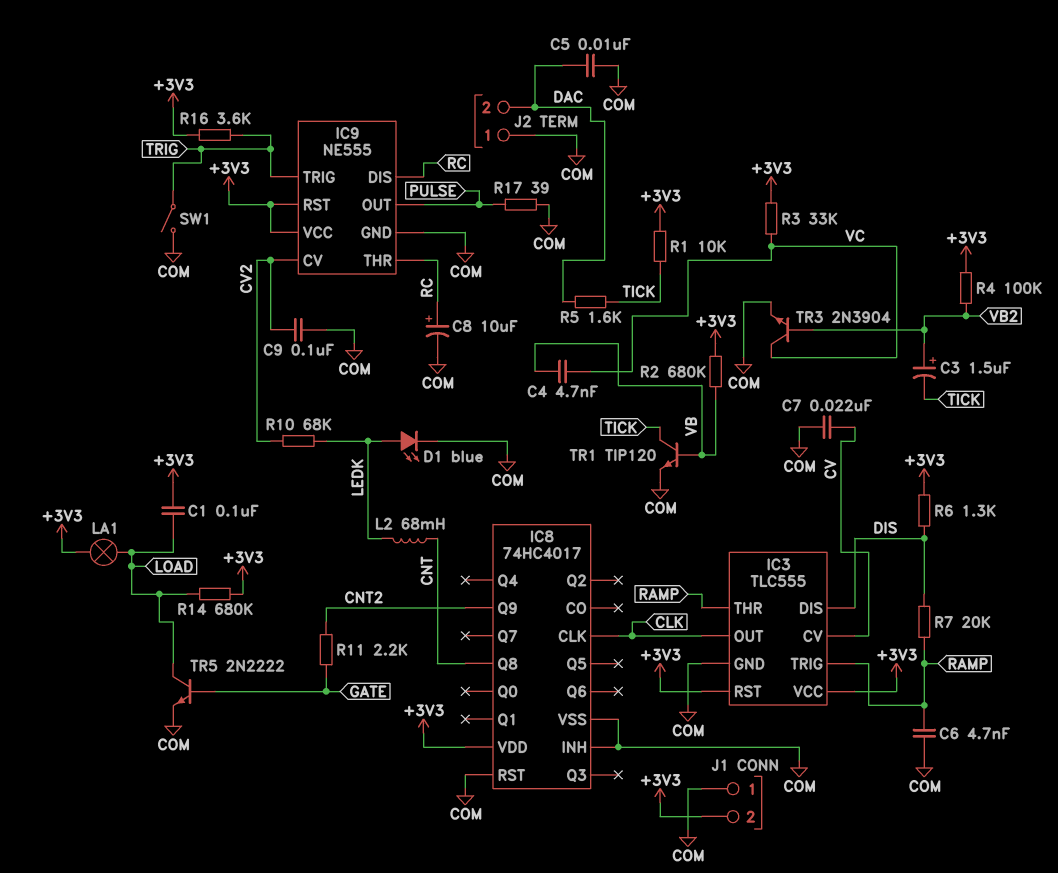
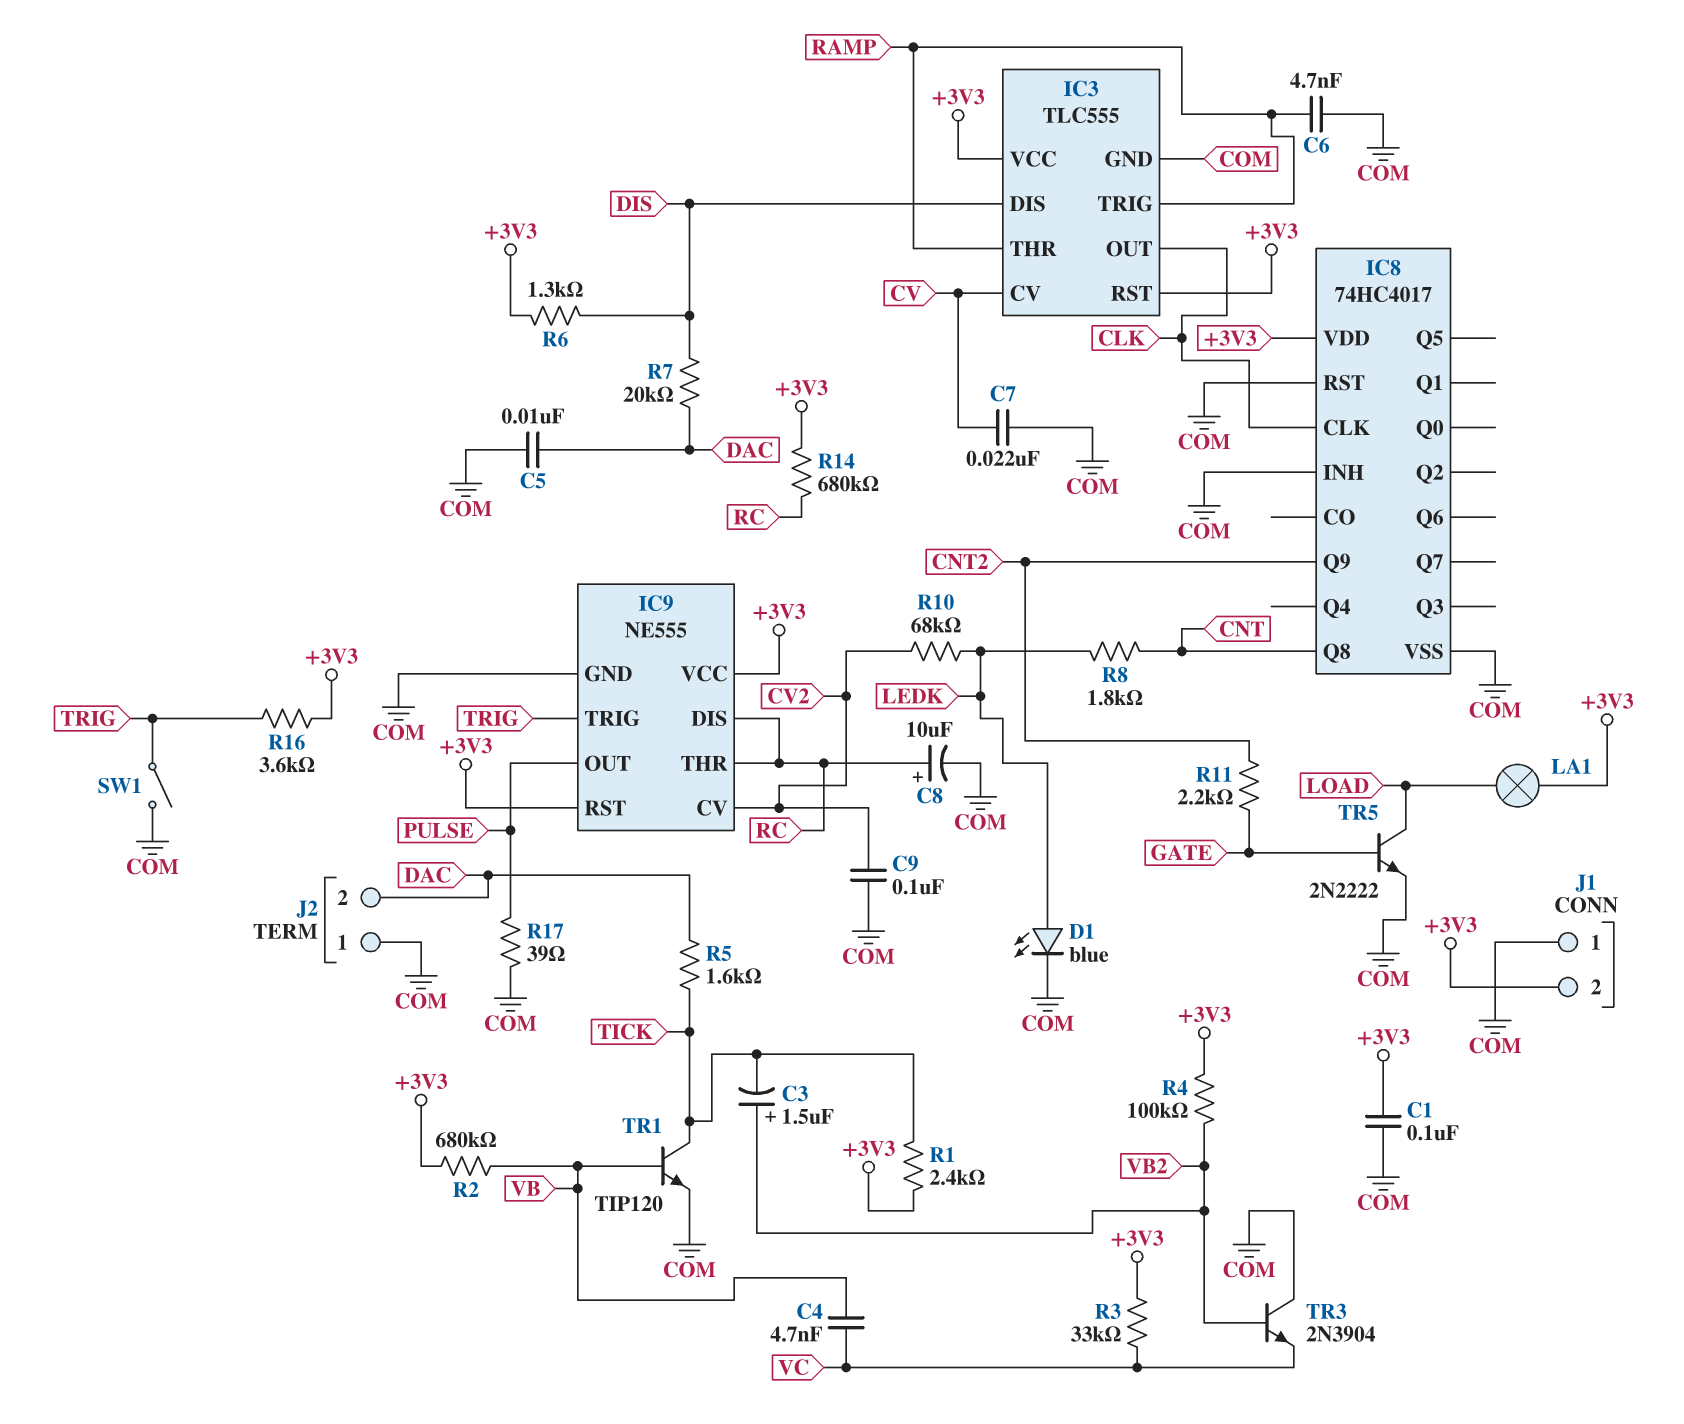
C1: 100nF (+3V3, LOAD) -> 100nF (+3V3, COM)
L2: 68mH (CNT, LEDK) -> none
R1: 10k (+3V3, TICK) -> 2.4k (+3V3, TICK)
R7: 20k (DIS, RAMP) -> 20k (DAC, DIS)
R8: none -> 1.8k (CNT, LEDK)
R14: 680k (+3V3, LOAD) -> 680k (+3V3, RC)
TR3: NPN 2N3904 (B VB2, C VC, E COM) -> NPN 2N3904 (B VB2, C COM, E VC)

